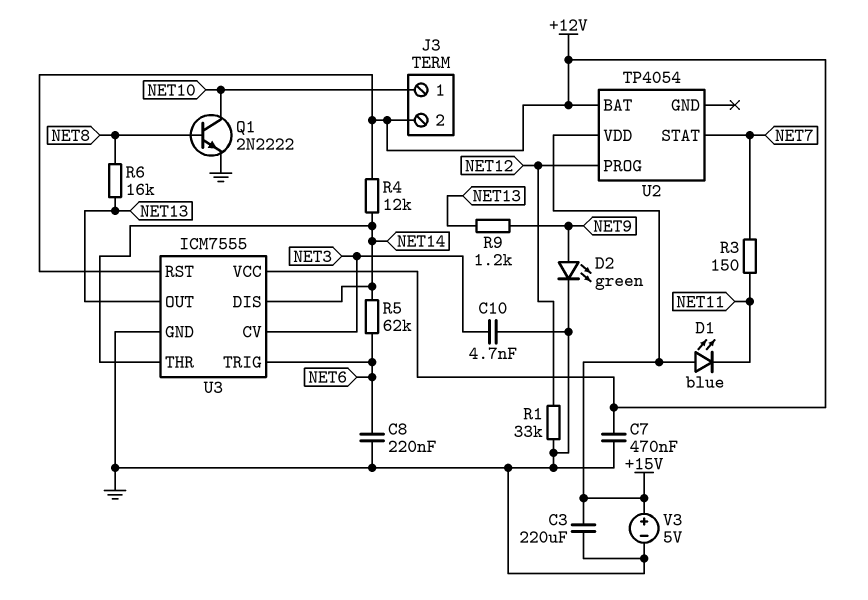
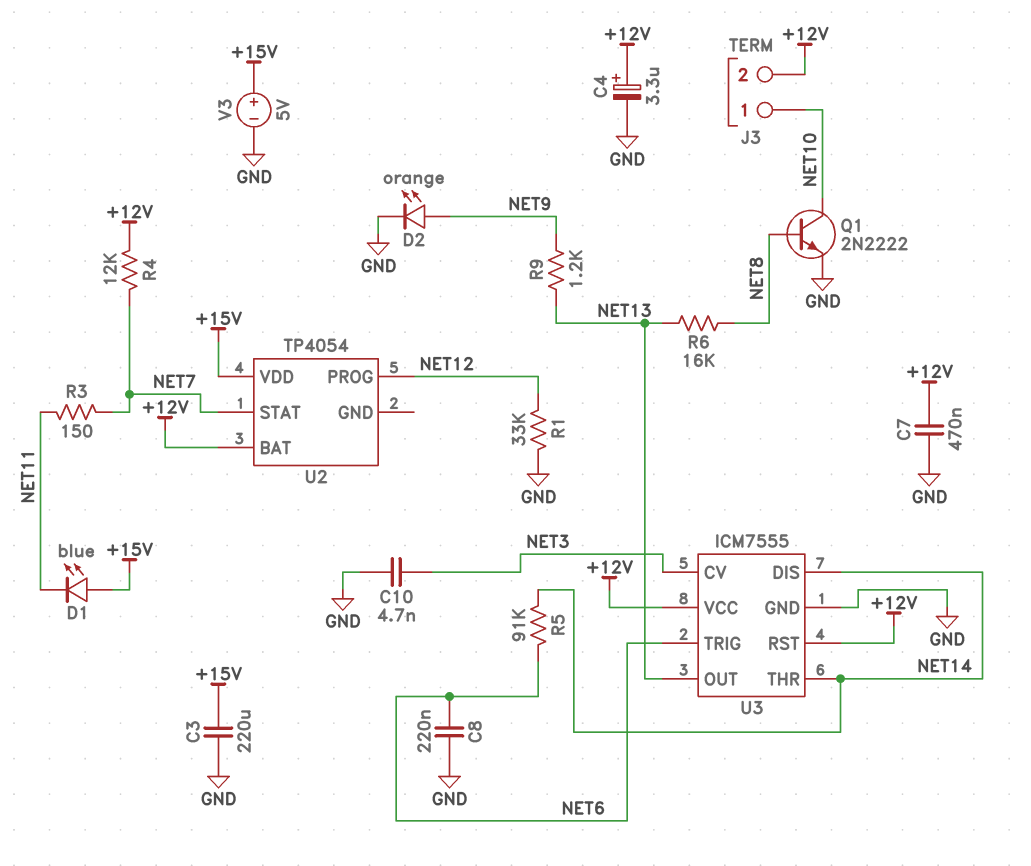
C4: none -> 3.3uF (plus +12V, minus GND)
D2: LED green (A NET9, K GND) -> LED orange (A NET9, K GND)
R4: 12k (+12V, NET14) -> 12k (+12V, NET7)
R5: 62k (NET6, NET14) -> 91k (NET6, NET14)

